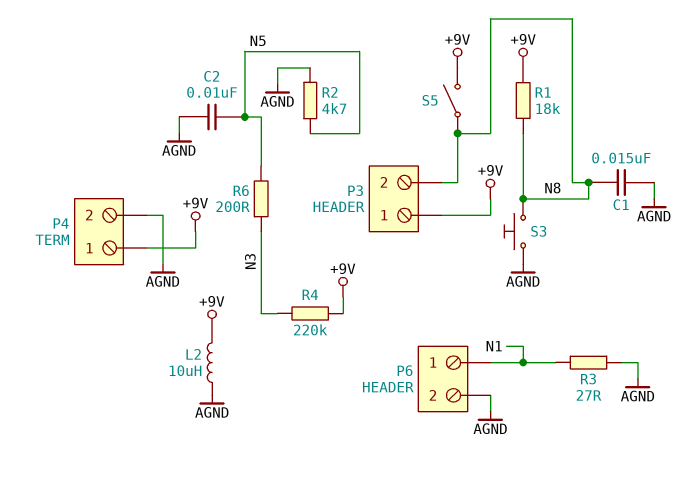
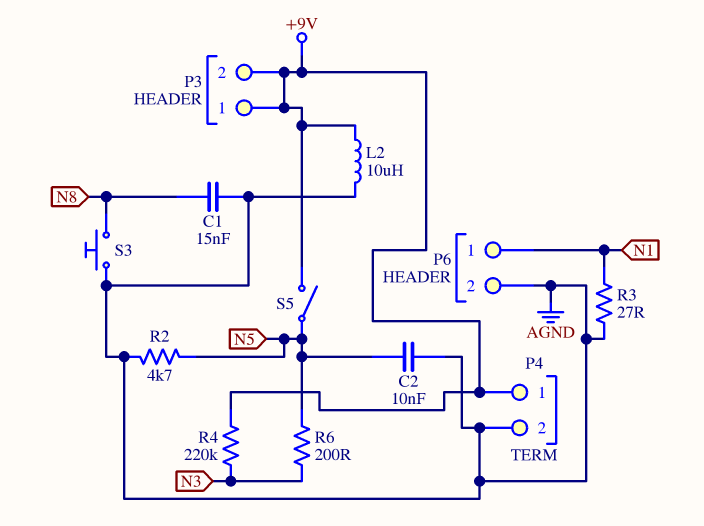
P3 pin 2: N8 -> +9V
R1: 18k (+9V, N8) -> none
S5: switch (+9V, N8) -> switch (+9V, N5)

